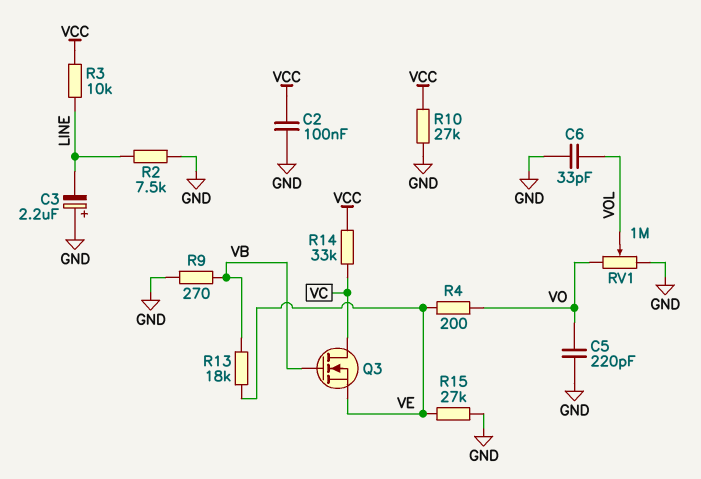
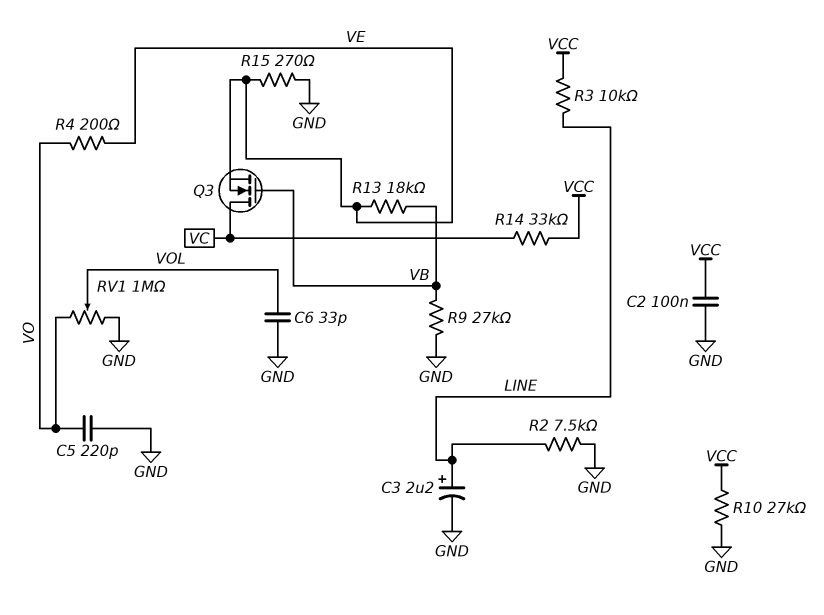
C3: 2.2uF (plus GND, minus LINE) -> 2.2uF (plus LINE, minus GND)
R9: 270 (GND, VB) -> 27k (GND, VB)
R15: 27k (GND, VE) -> 270 (GND, VE)

